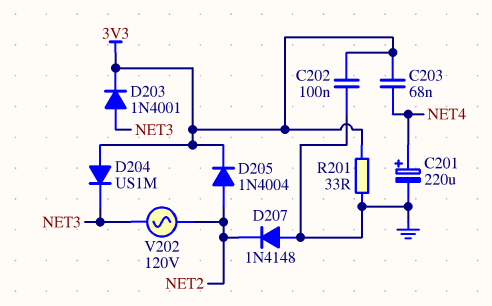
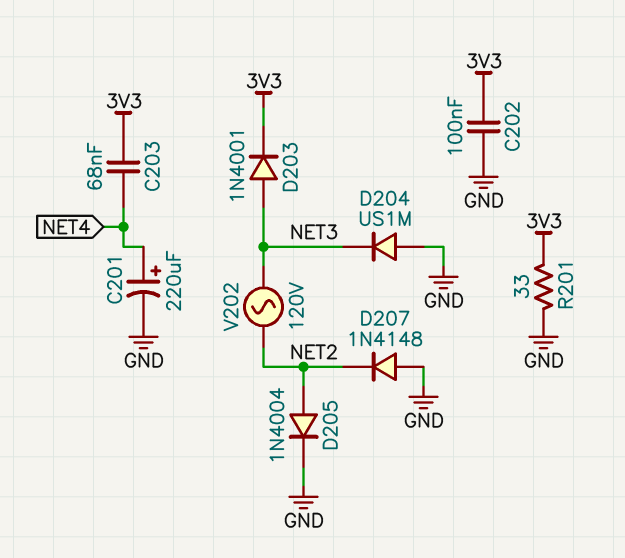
D204: diode US1M (A 3V3, K NET3) -> diode US1M (A GND, K NET3)
D205: diode 1N4004 (A NET2, K 3V3) -> diode 1N4004 (A NET2, K GND)

